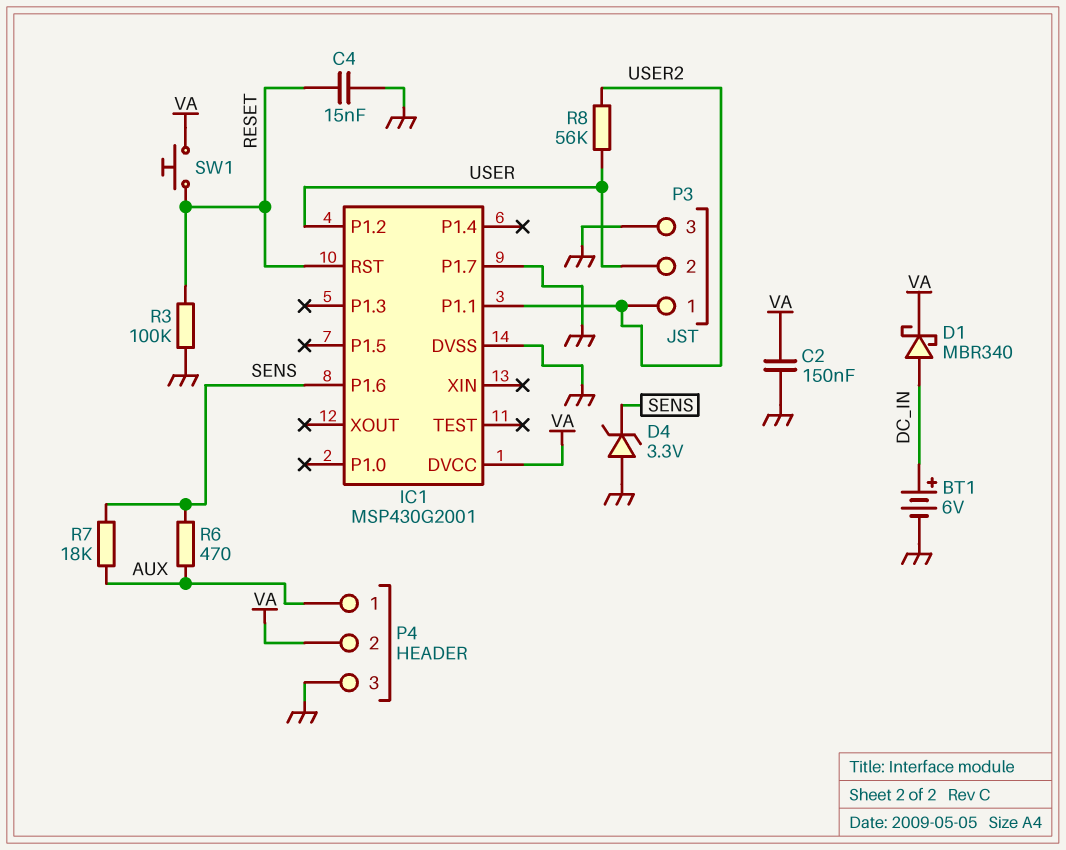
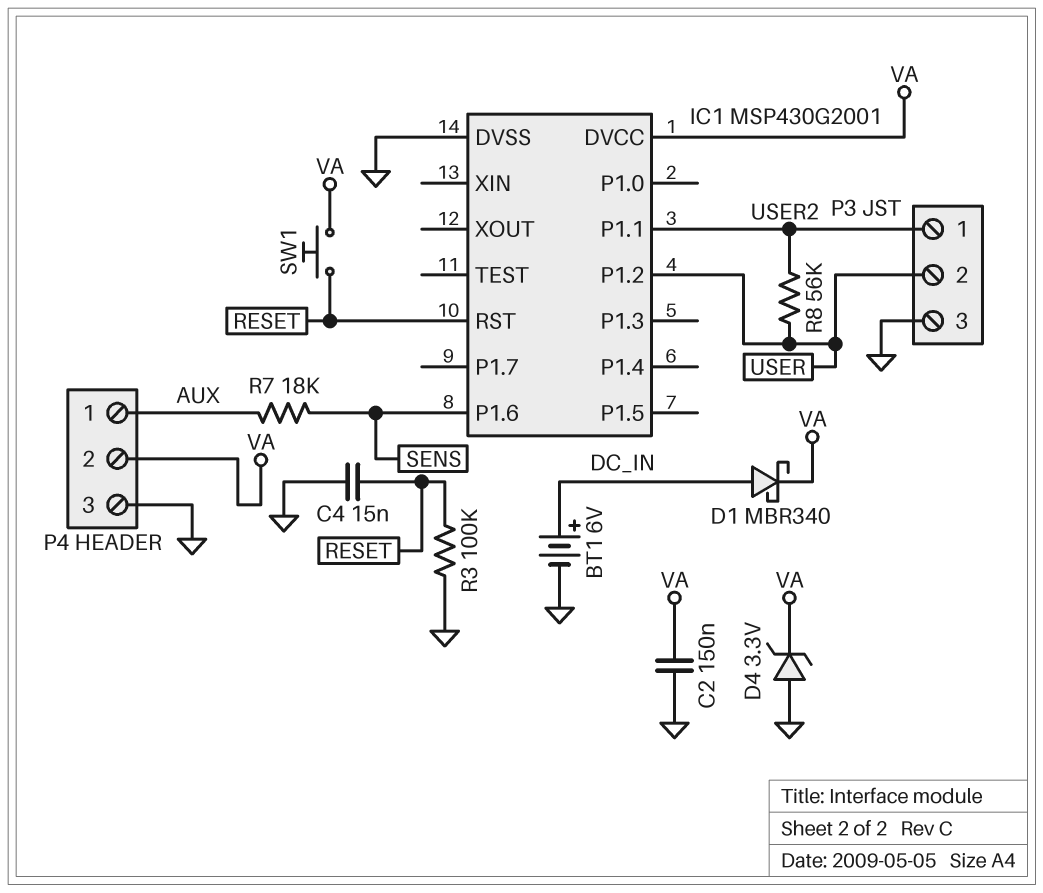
D4: zener 3.3V (A GND, K SENS) -> zener 3.3V (A GND, K VA)
IC1 pin P1.7: GND -> none
R6: 470 (AUX, SENS) -> none

